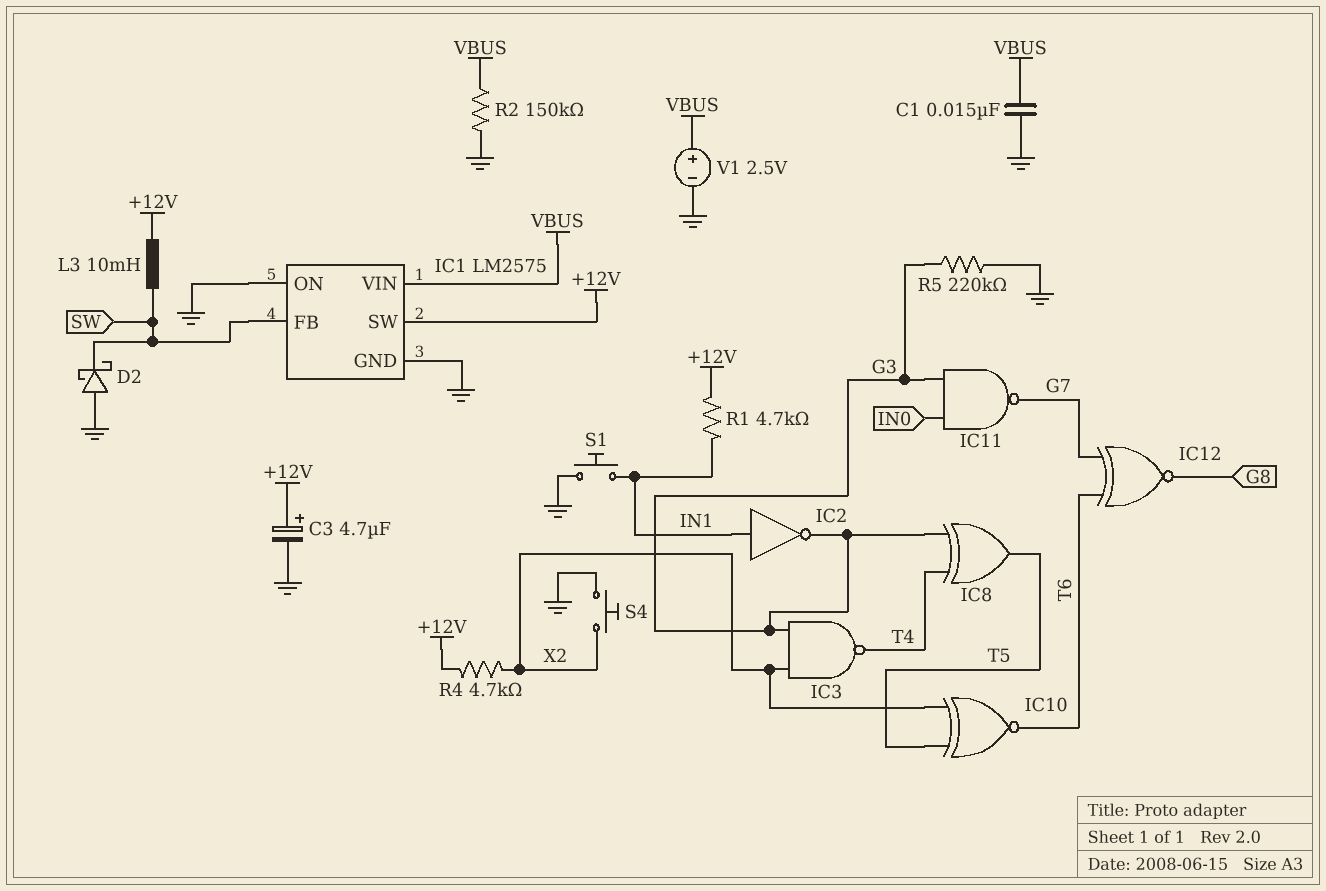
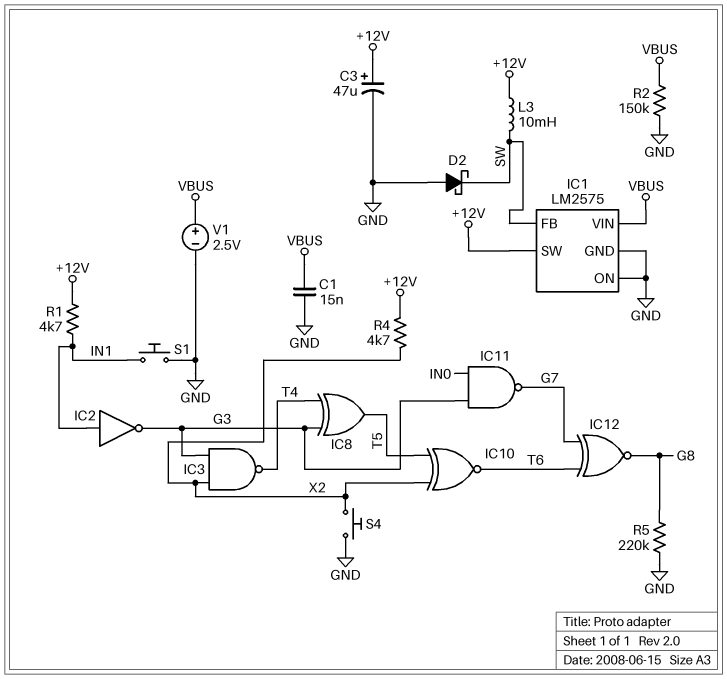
C3: 4.7uF (plus +12V, minus GND) -> 47uF (plus +12V, minus GND)
R5: 220k (G3, GND) -> 220k (G8, GND)

